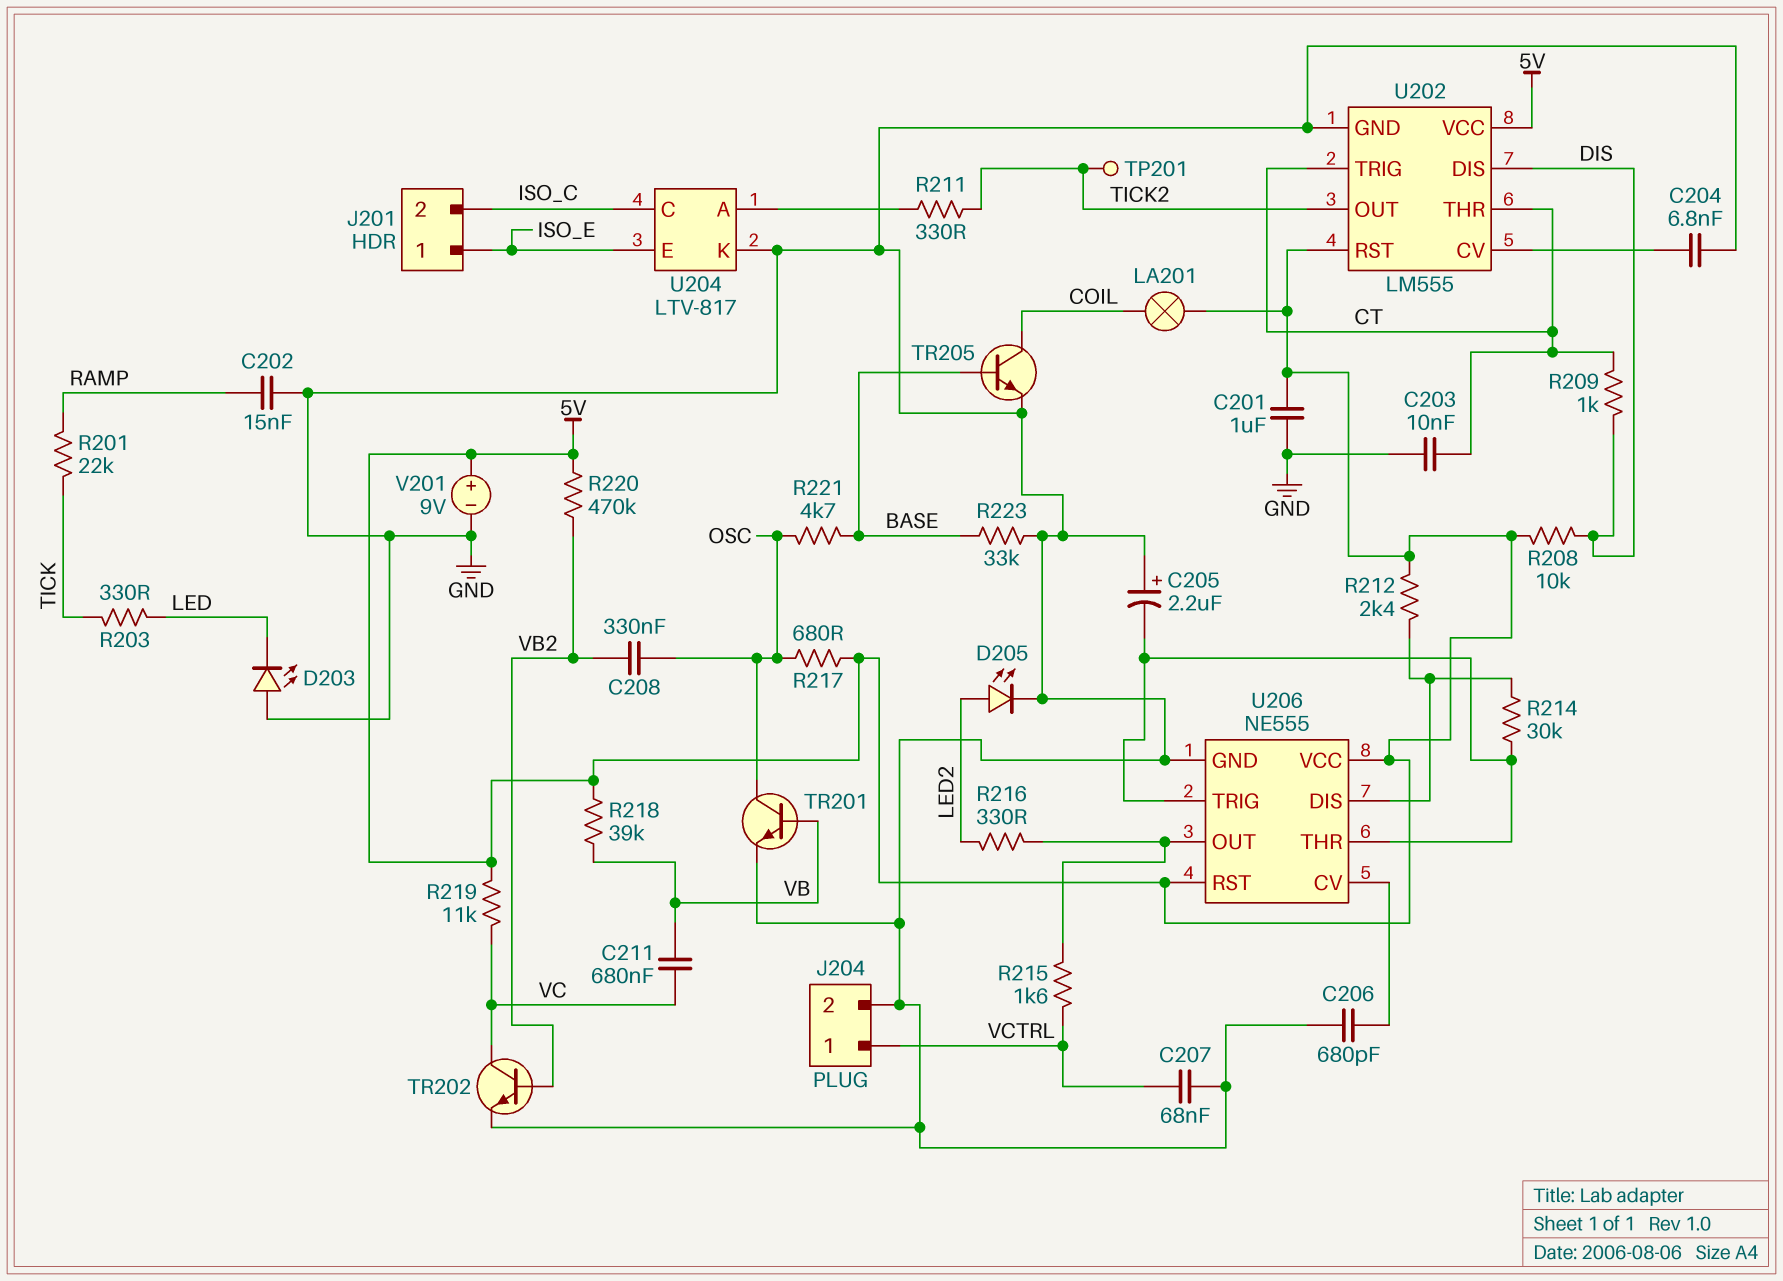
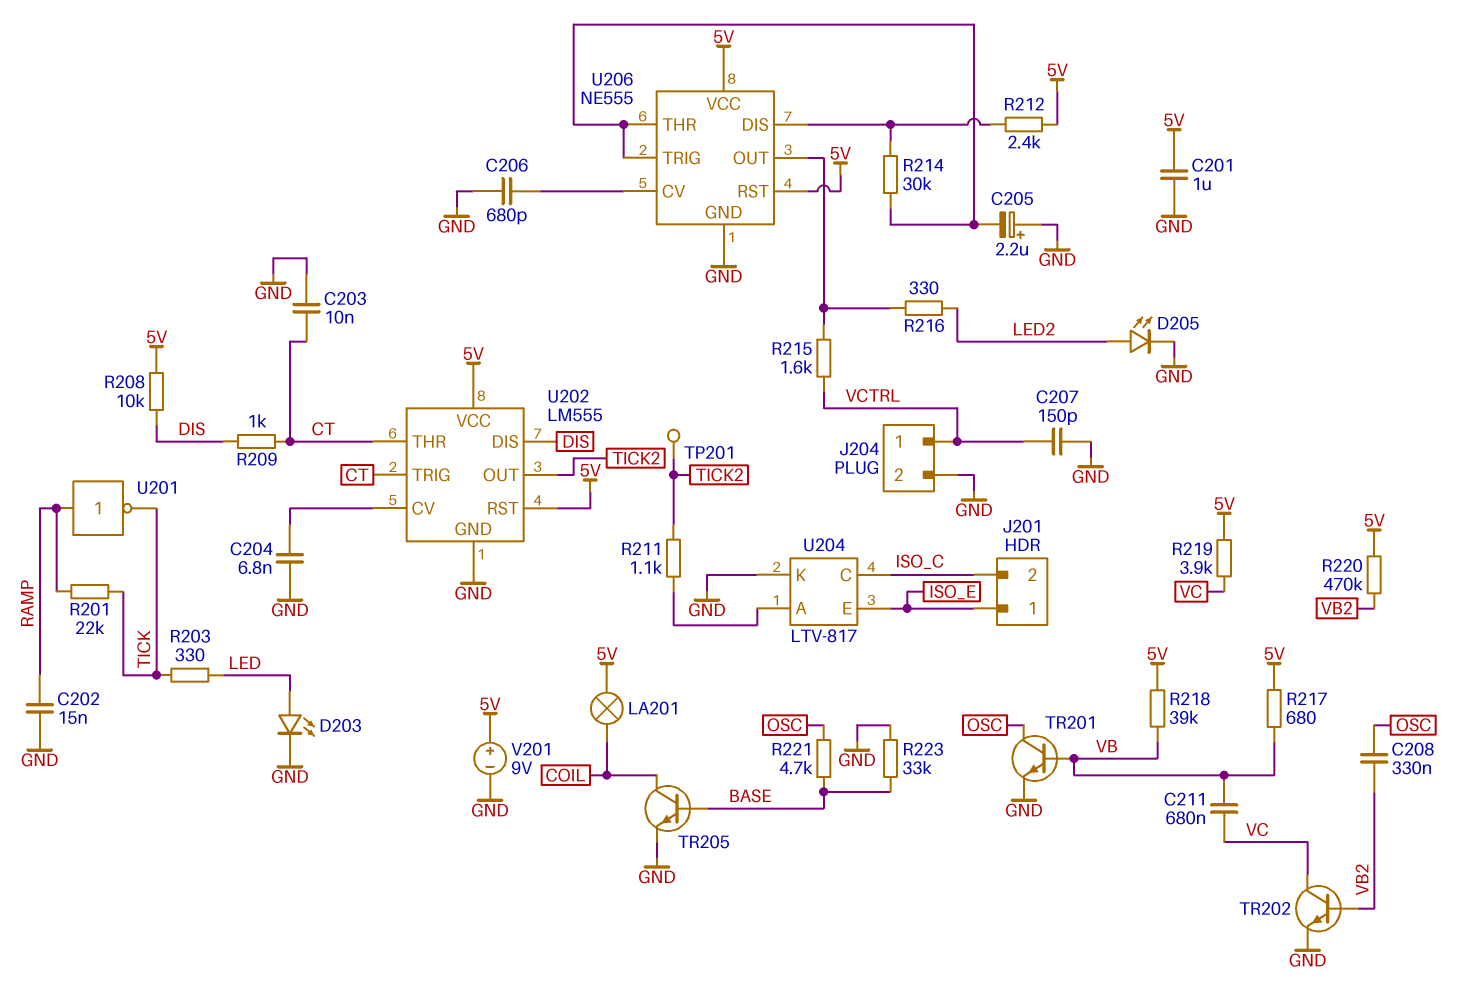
C207: 68nF (GND, VCTRL) -> 150pF (GND, VCTRL)
D203: LED (A GND, K LED) -> LED (A LED, K GND)
R211: 330 (TICK2, U204/A) -> 1.1k (TICK2, U204/A)
R217: 680 (5V, OSC) -> 680 (5V, VB)
R219: 11k (5V, VC) -> 3.9k (5V, VC)
U201: none -> NOT (in RAMP, out TICK)

